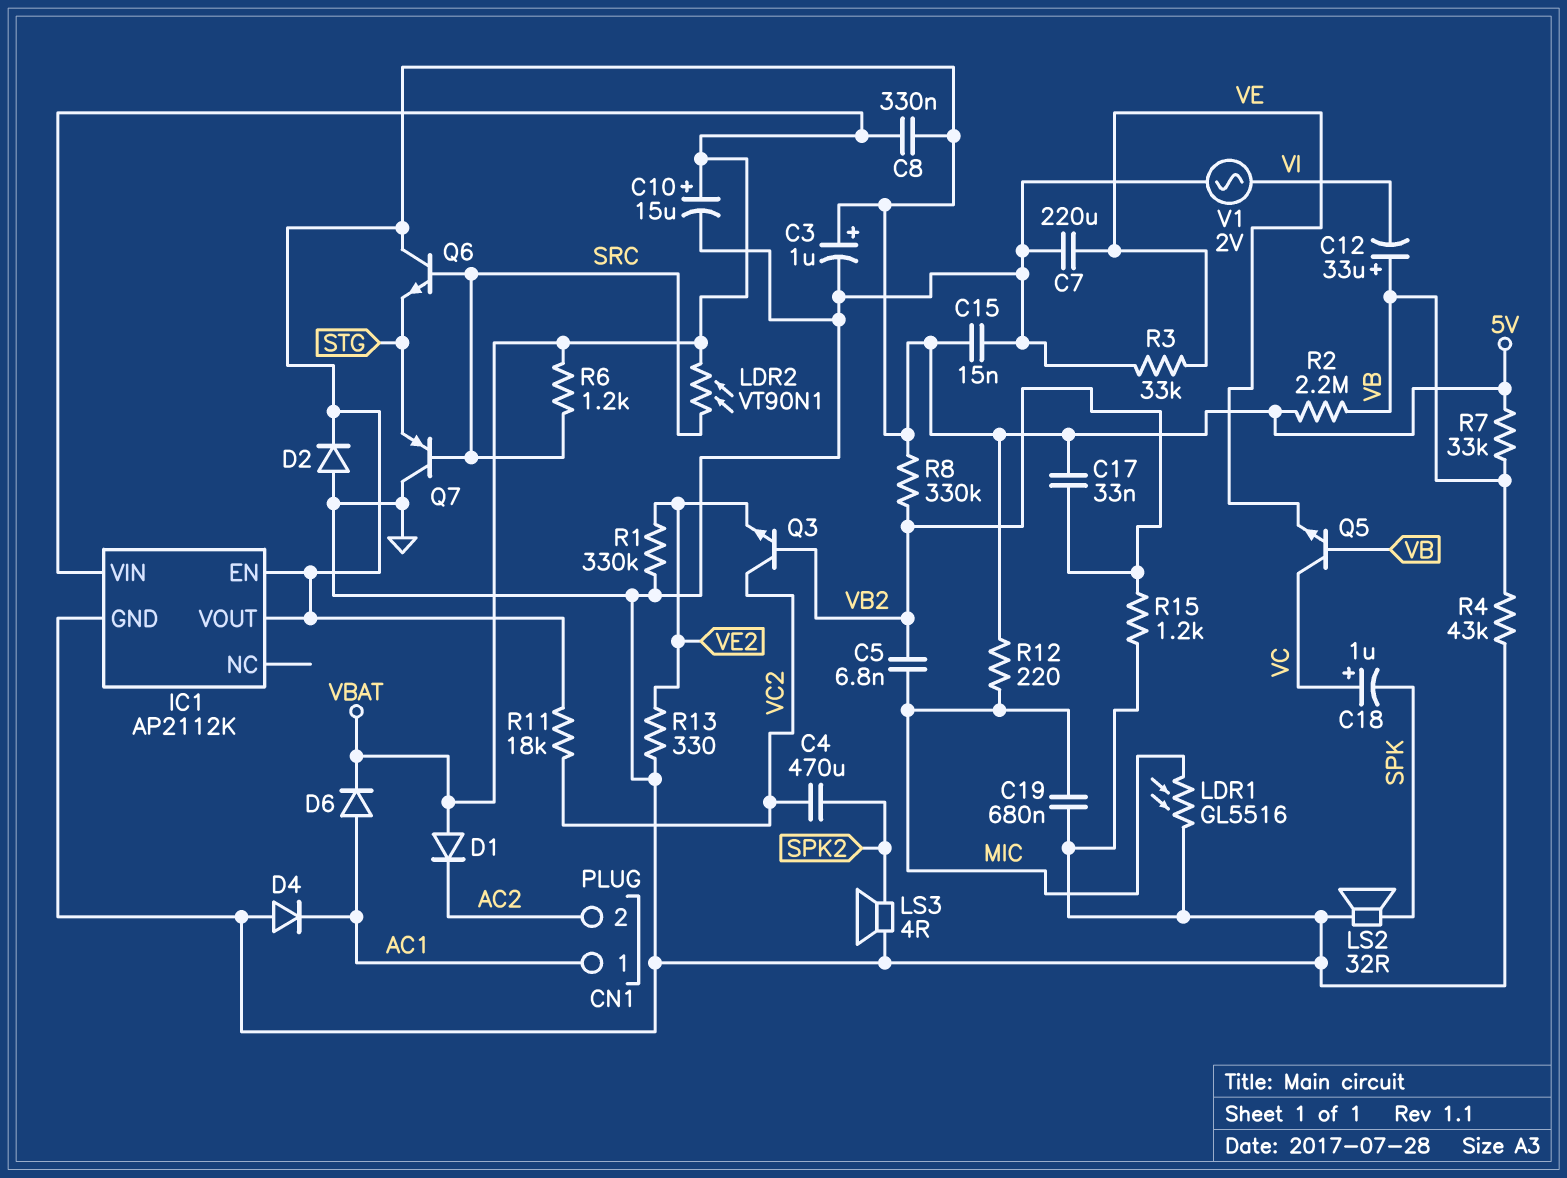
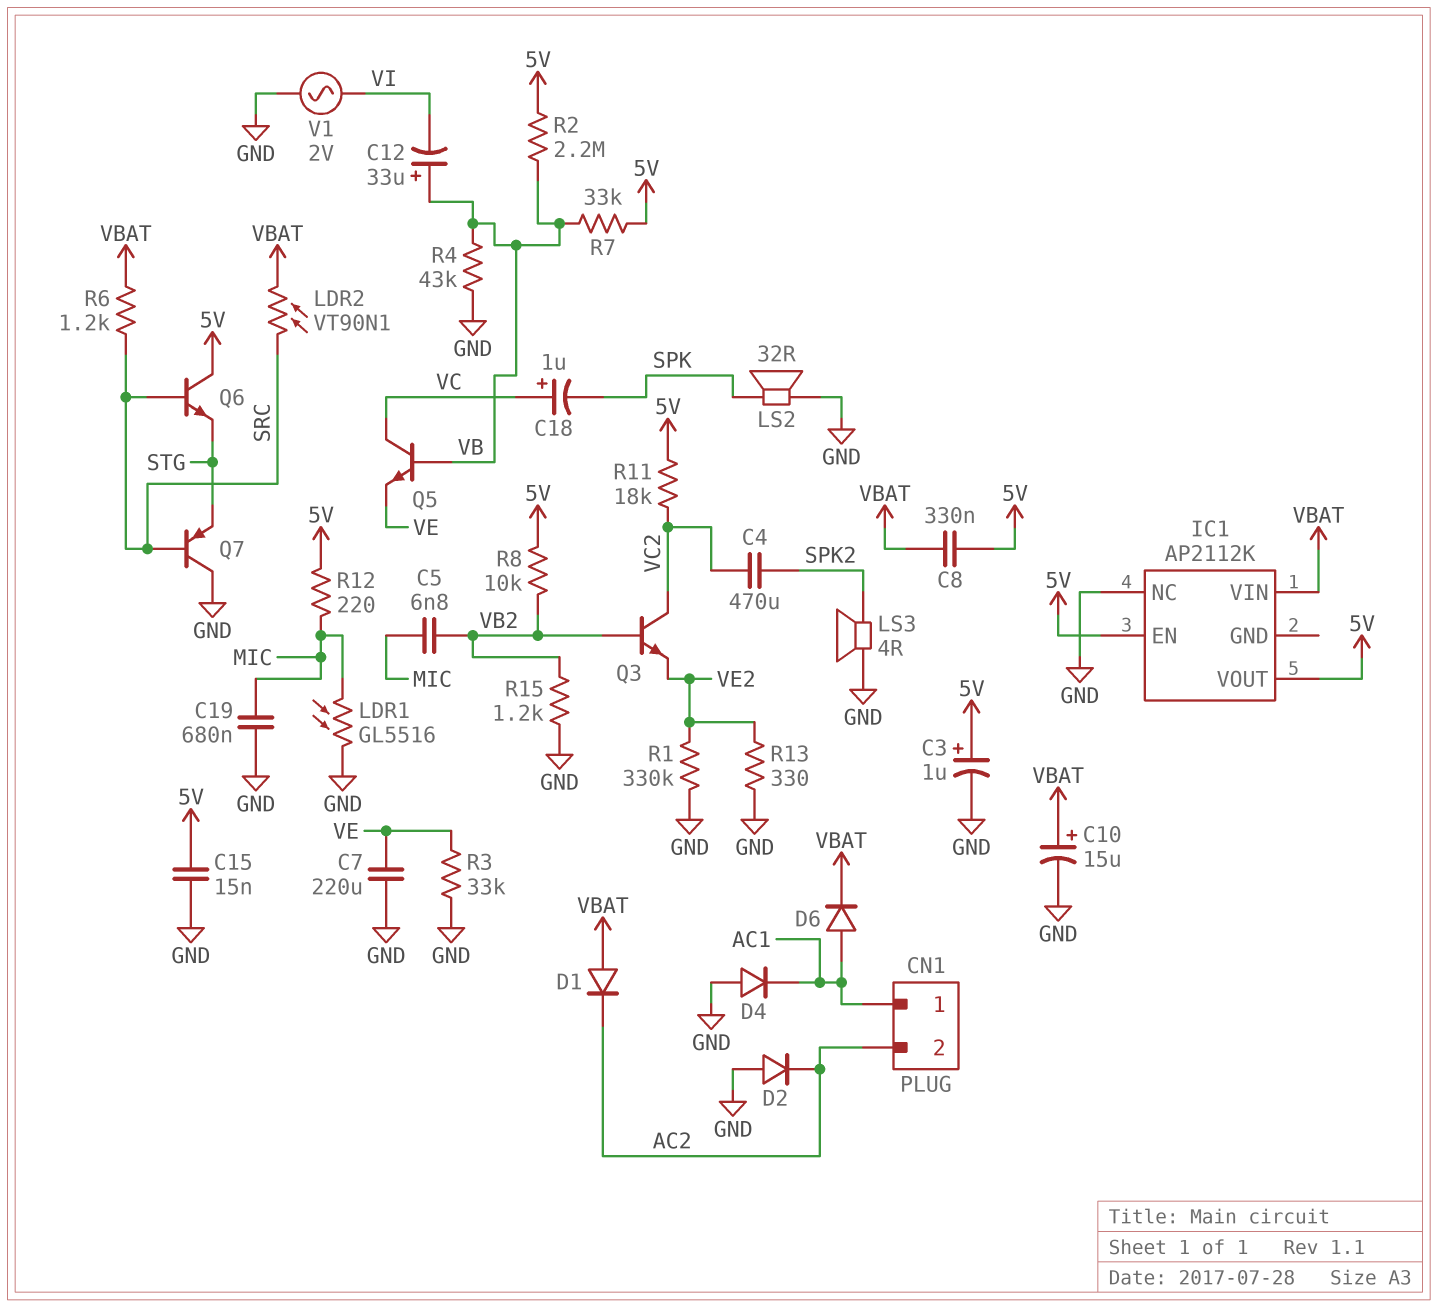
C17: 33nF (5V, VB2) -> none
D2: diode (A GND, K 5V) -> diode (A GND, K AC2)
IC1 pin GND: GND -> none
IC1 pin NC: none -> GND
R8: 330k (5V, VB2) -> 10k (5V, VB2)

